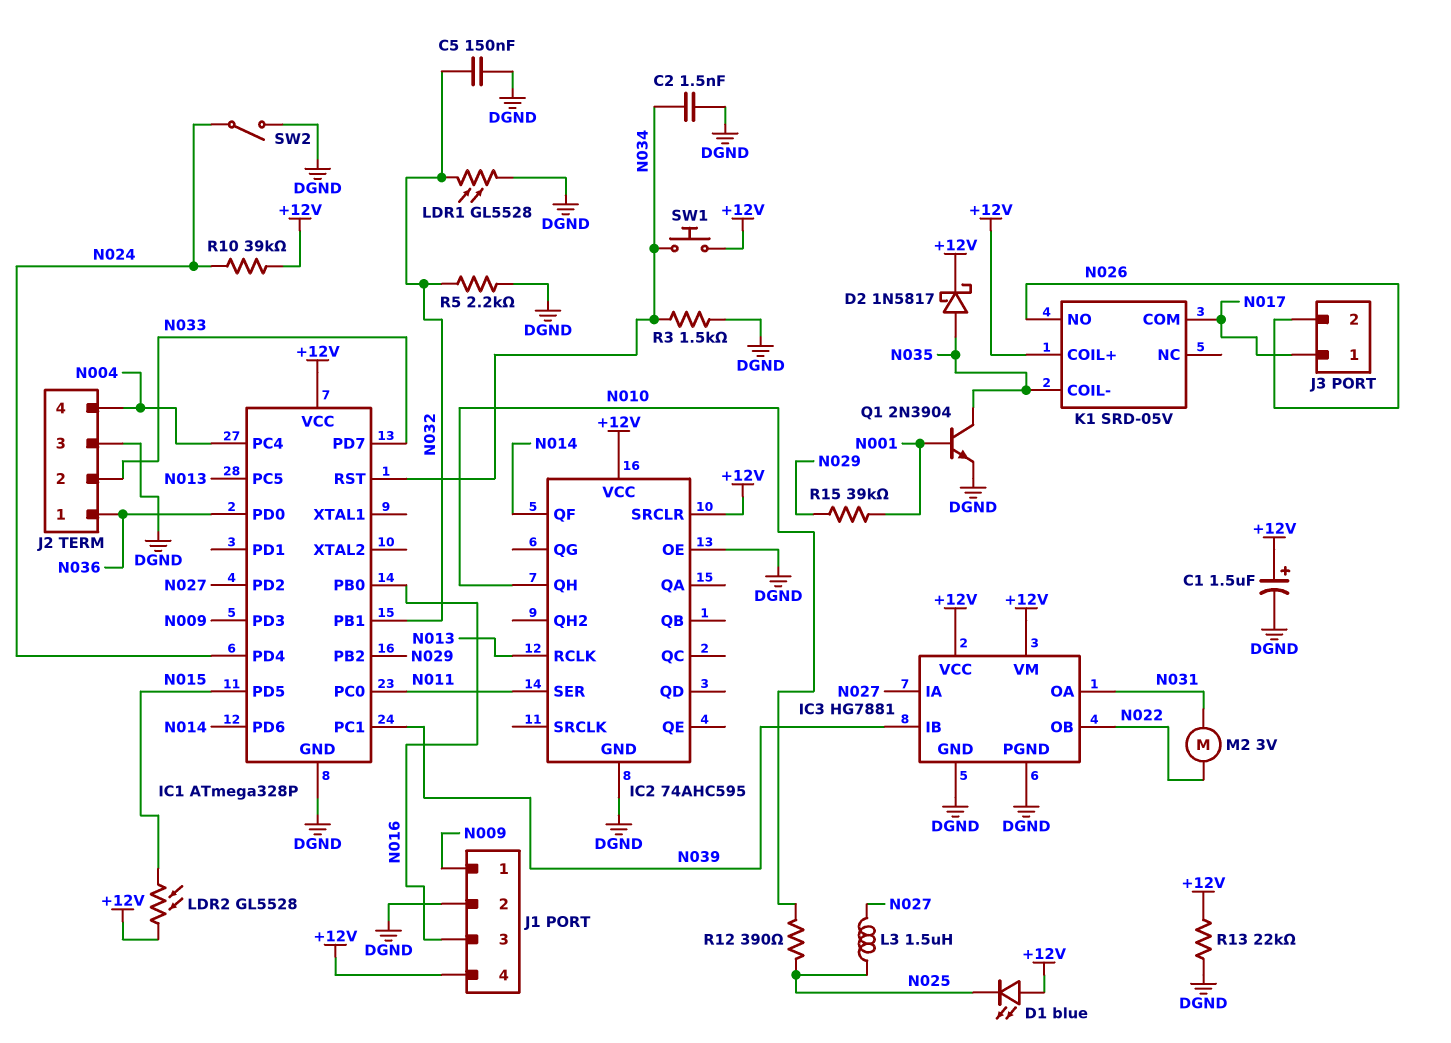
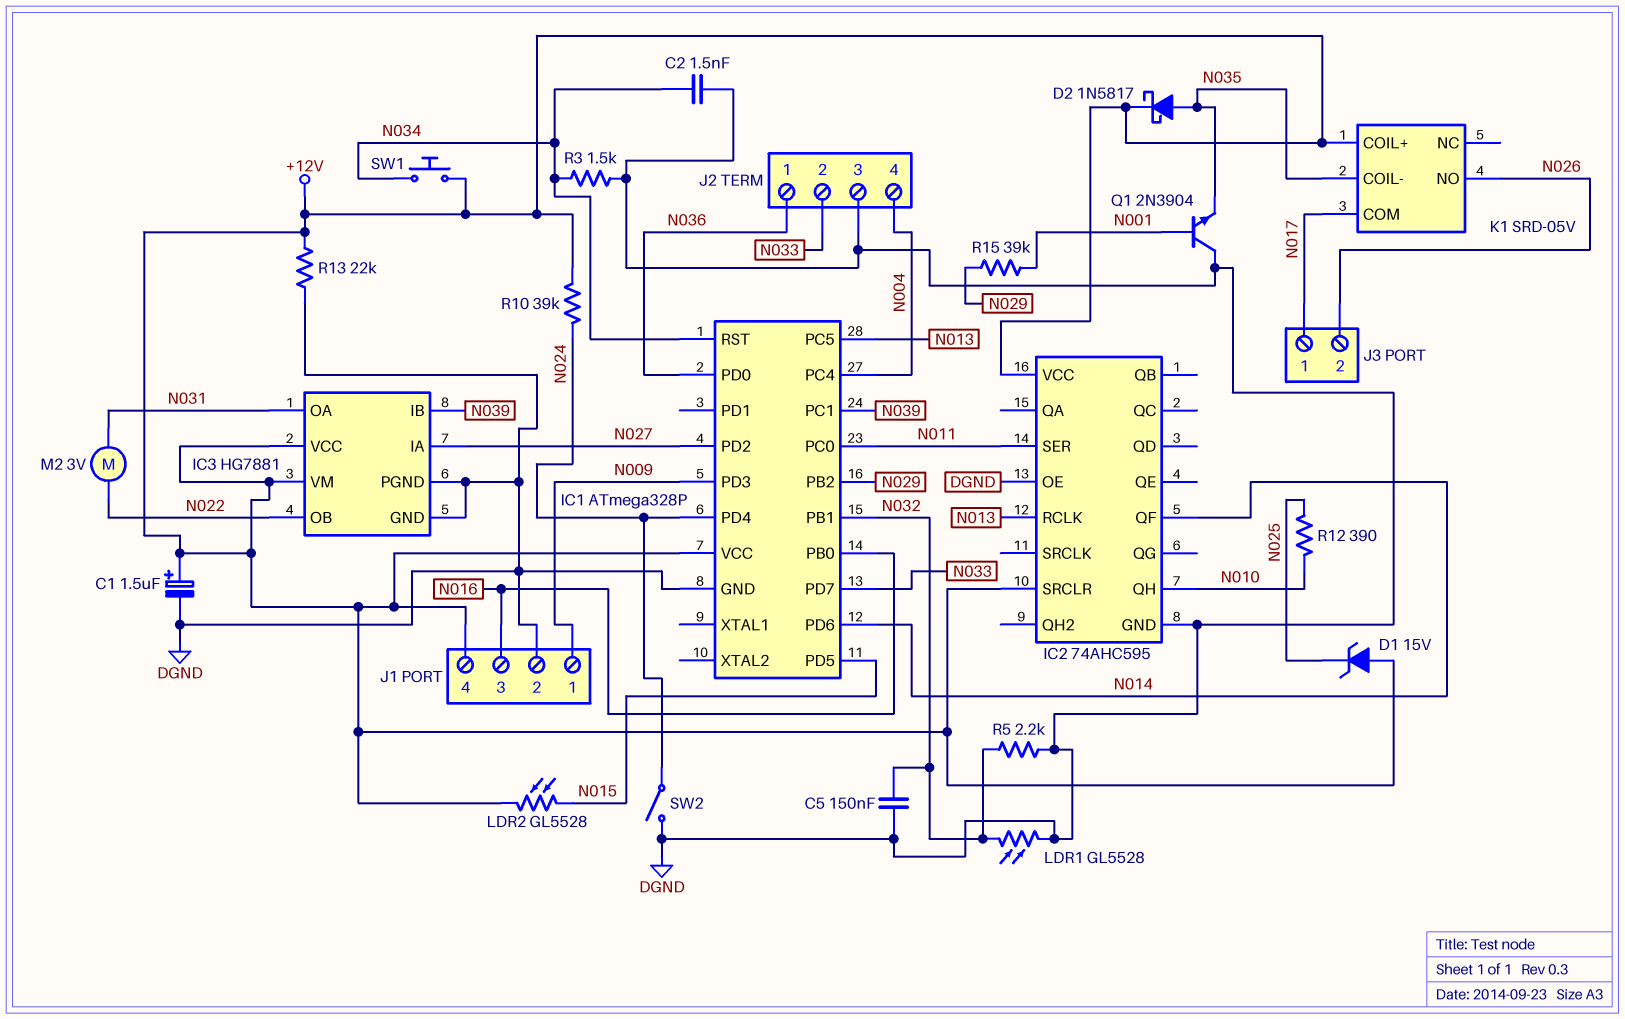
D1: LED blue (A +12V, K N025) -> zener 15V (A +12V, K N025)
L3: 1.5uH (N025, N027) -> none
Q1: NPN 2N3904 (B N001, C N035, E DGND) -> NPN 2N3904 (B N001, C DGND, E N035)

